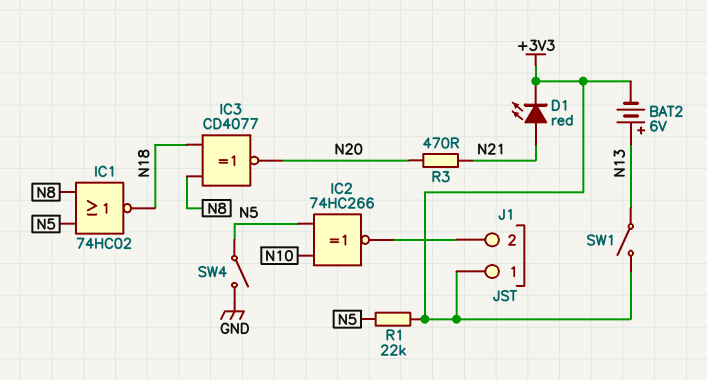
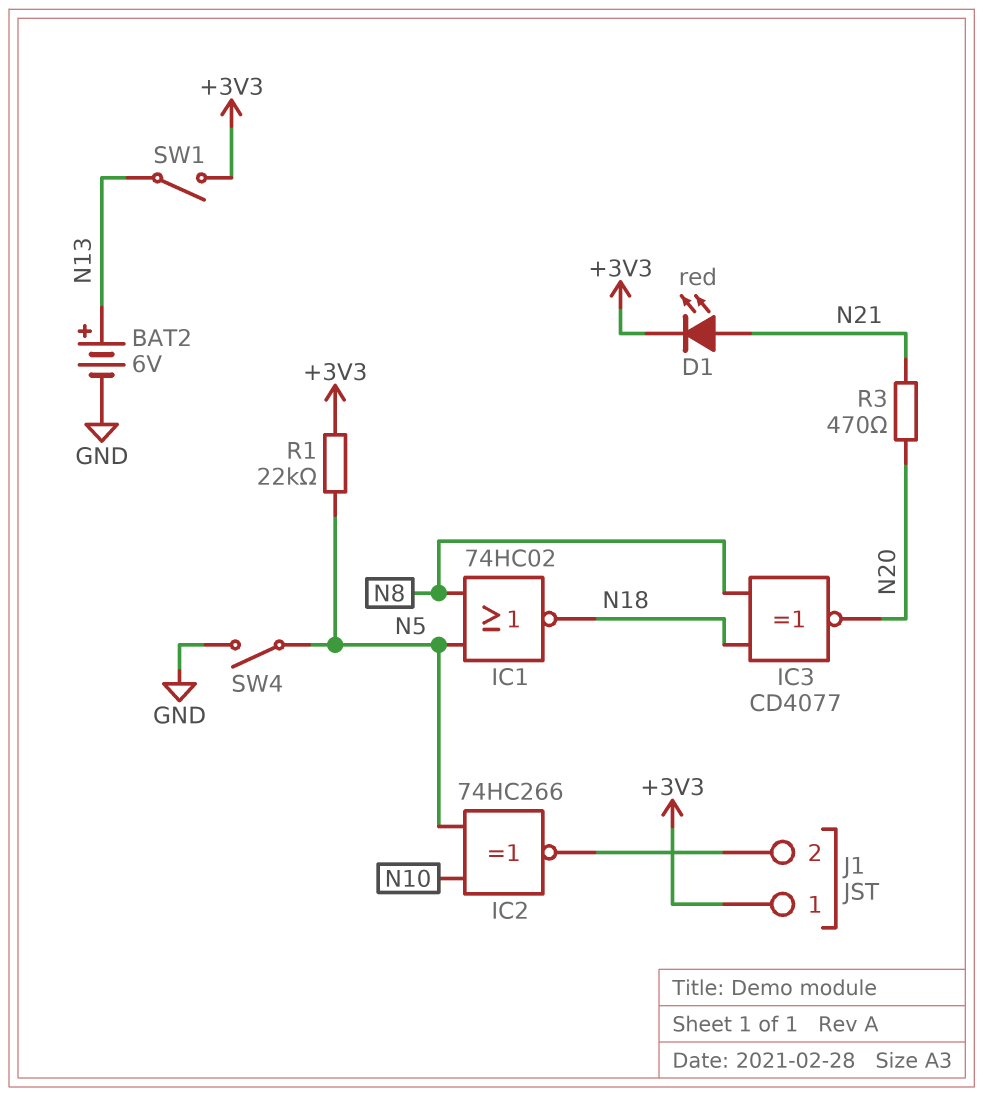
BAT2: 6V (plus N13, minus +3V3) -> 6V (plus N13, minus GND)

